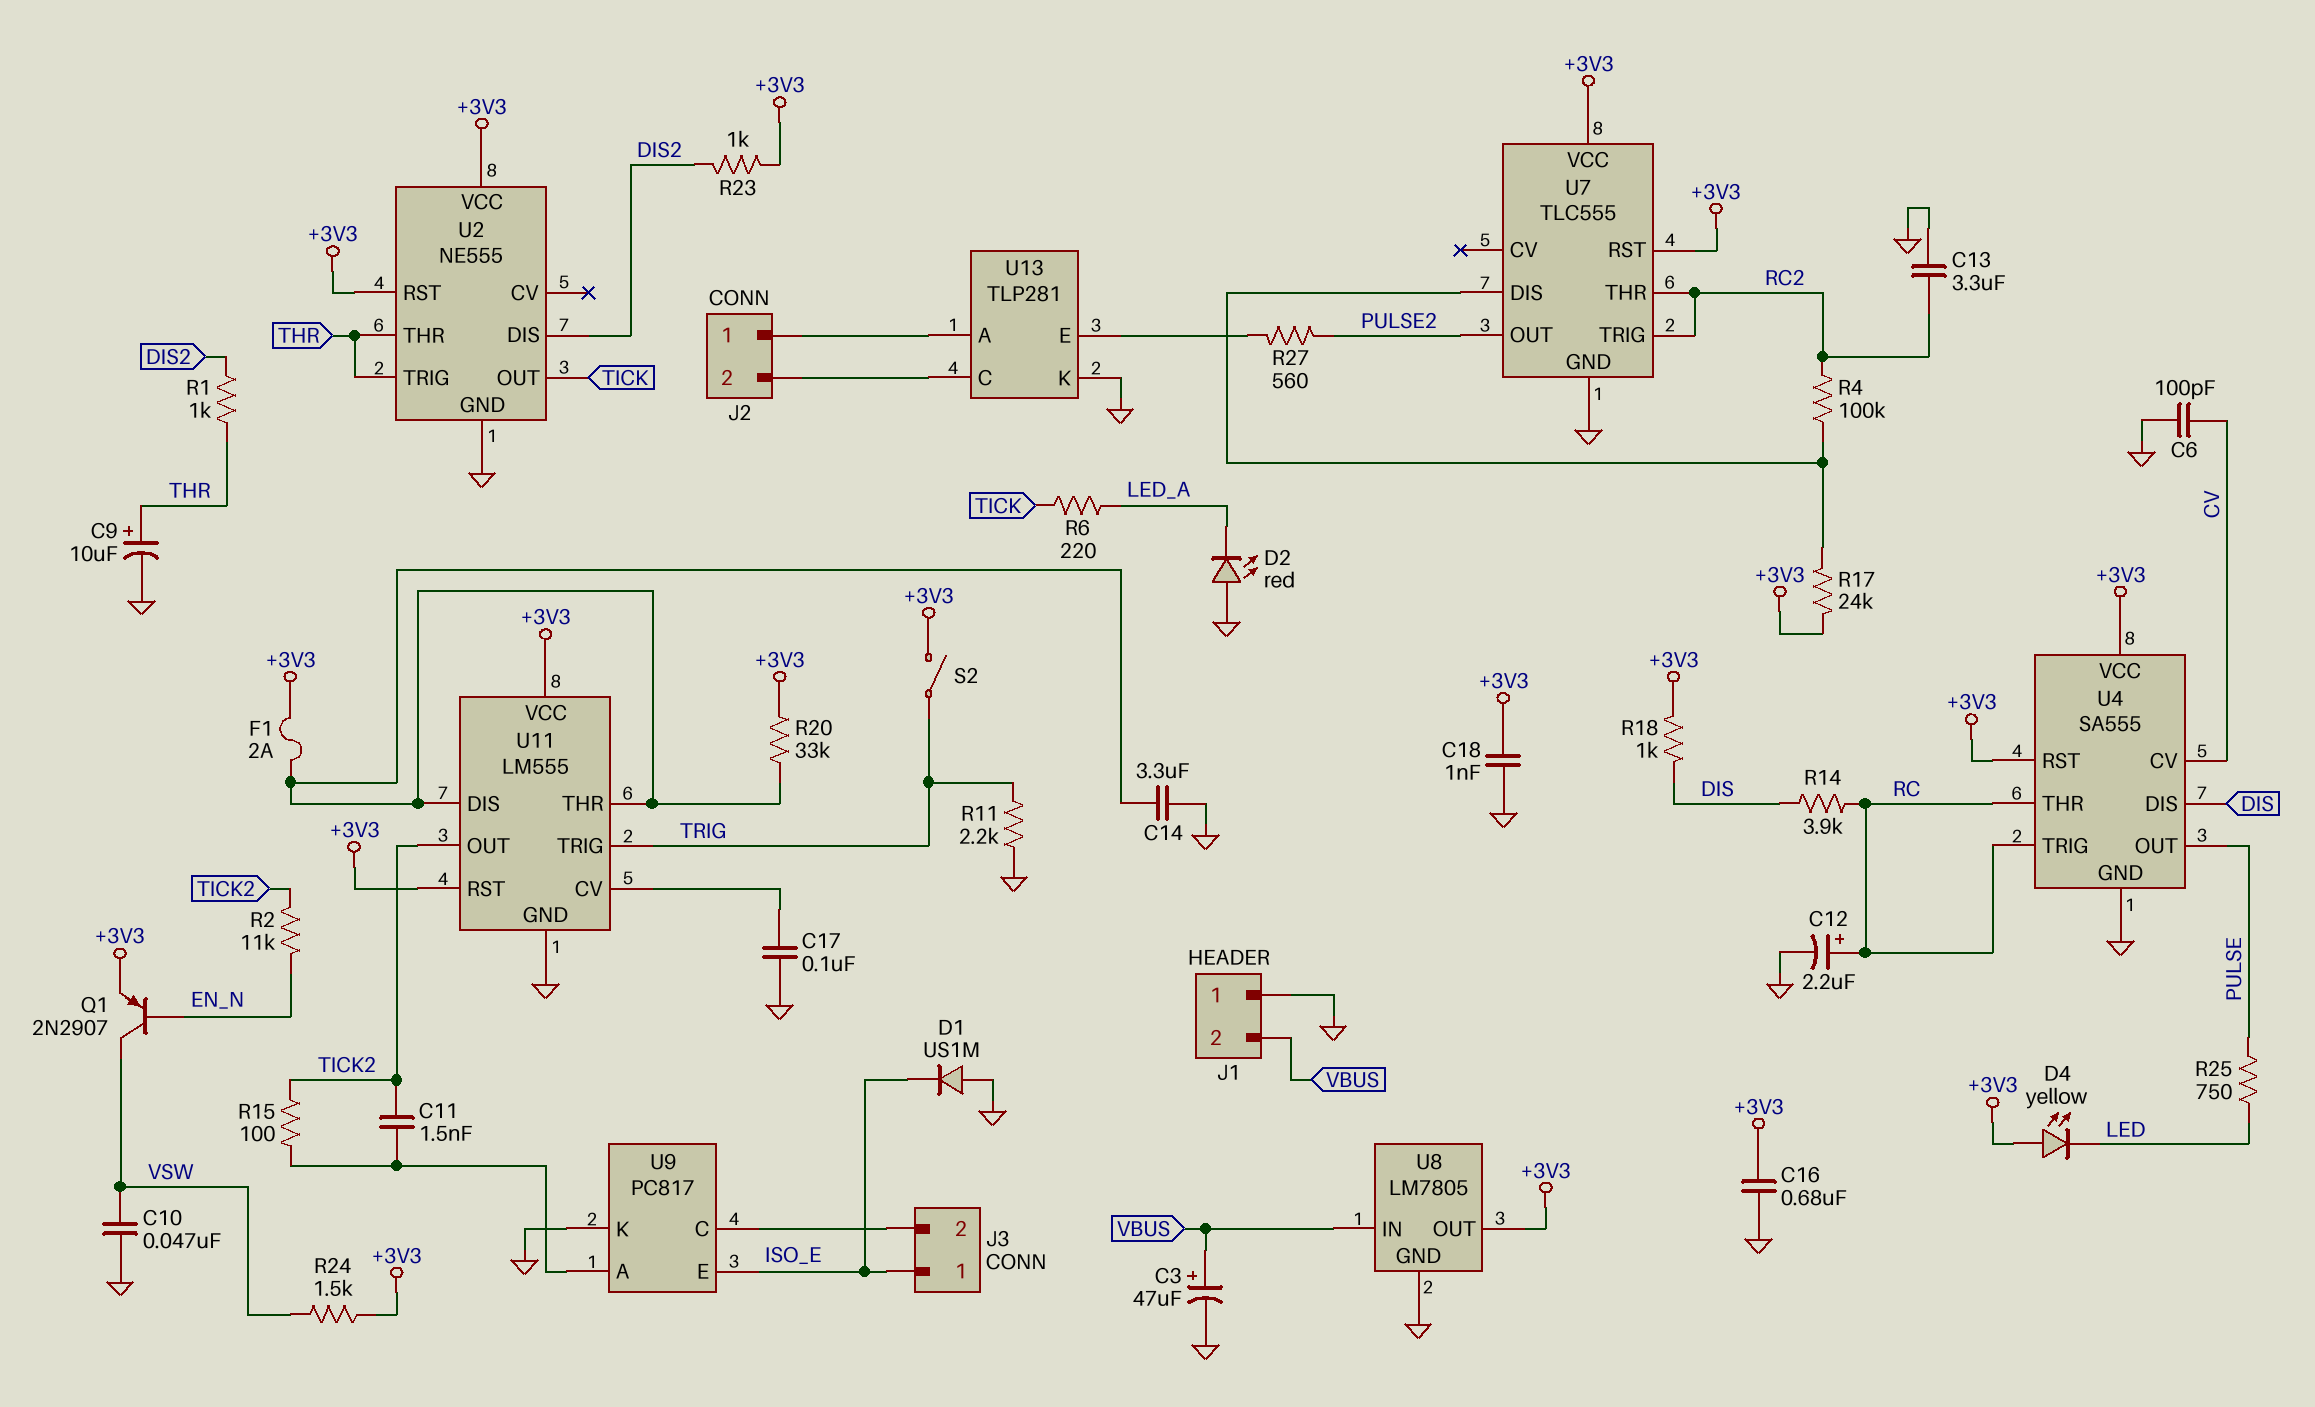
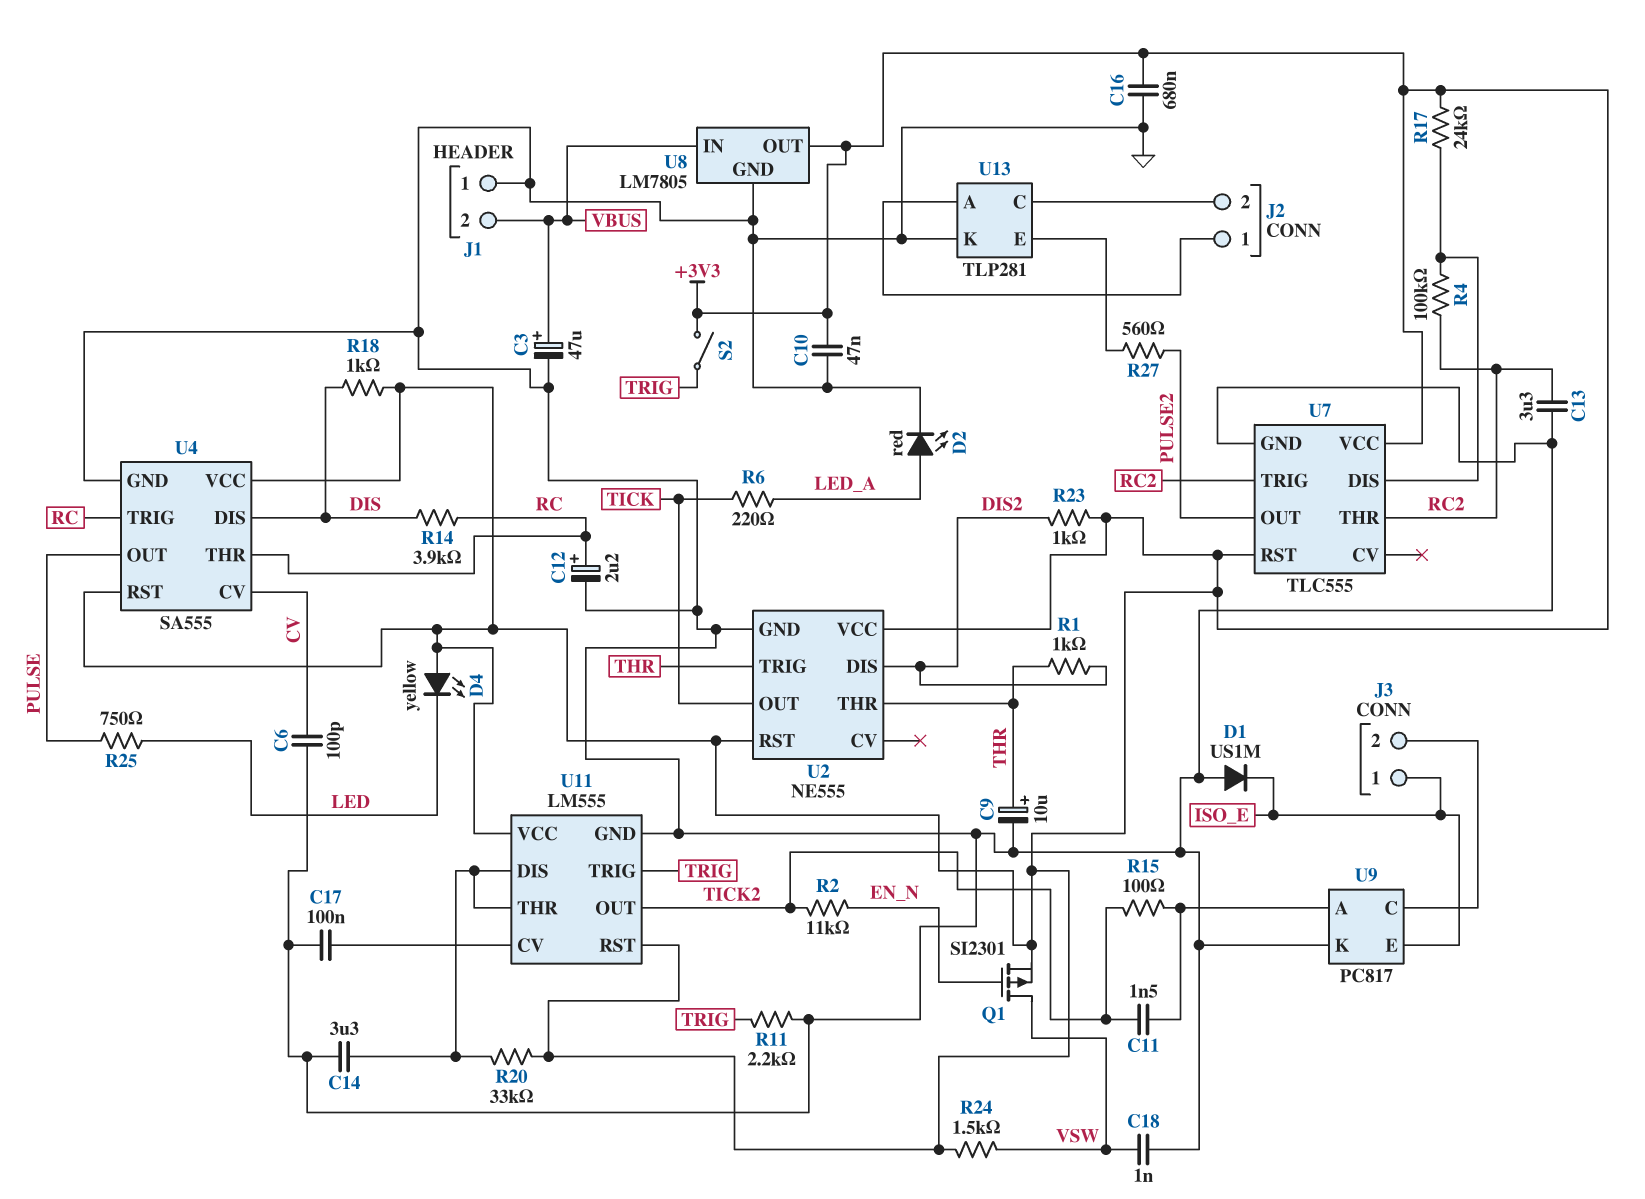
C10: 47nF (GND, VSW) -> 47nF (+3V3, GND)
C18: 1nF (+3V3, GND) -> 1nF (GND, VSW)
D2: LED red (A GND, K LED_A) -> LED red (A LED_A, K GND)
F1: 2A (+3V3, U11/DIS) -> none
Q1: PNP 2N2907 (B EN_N, C VSW, E +3V3) -> PMOS SI2301 (G EN_N, D VSW, S +3V3)

